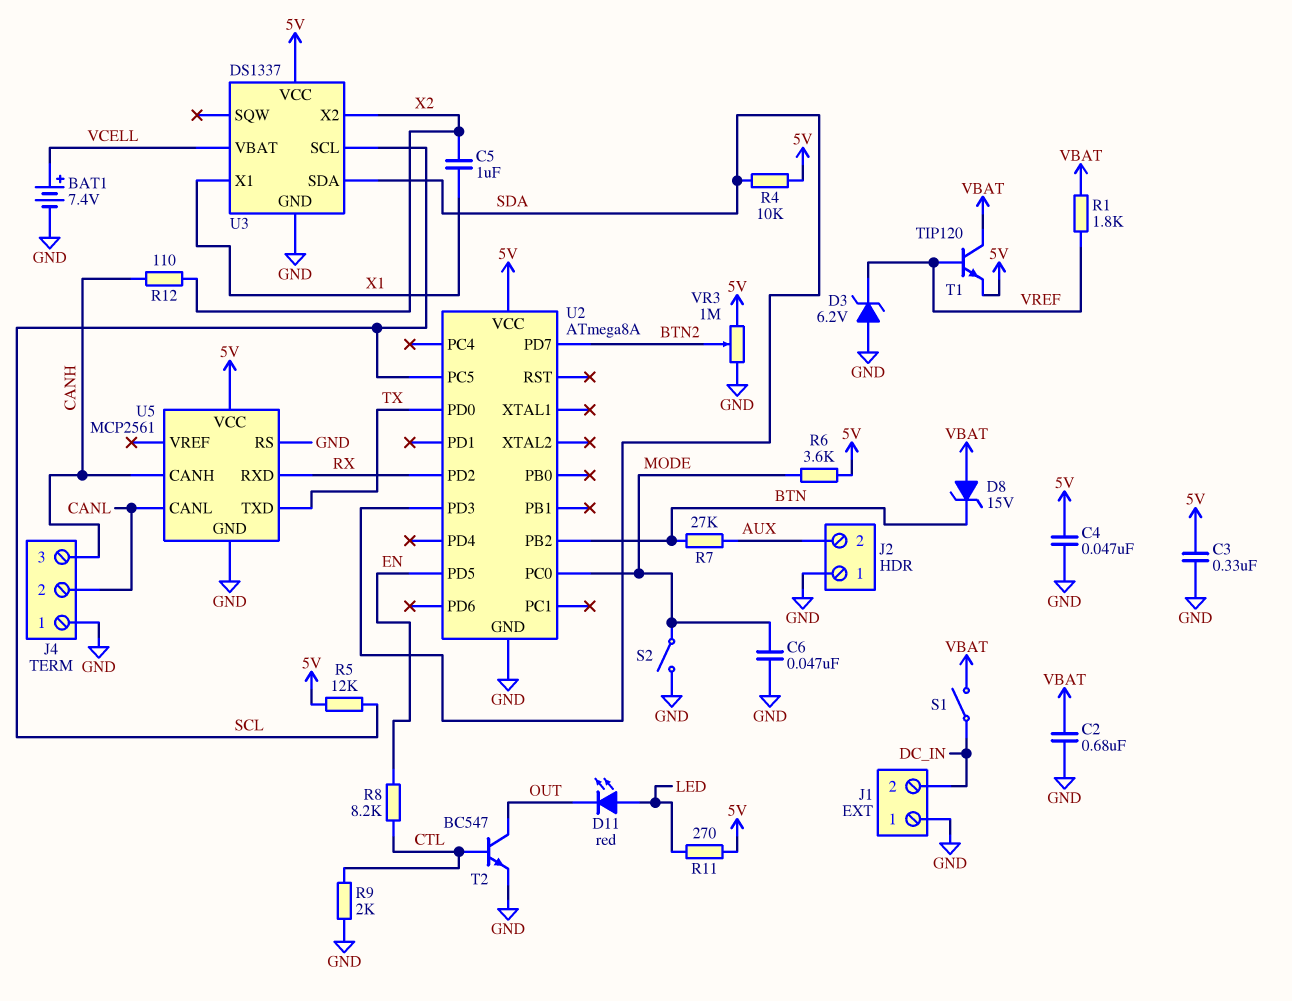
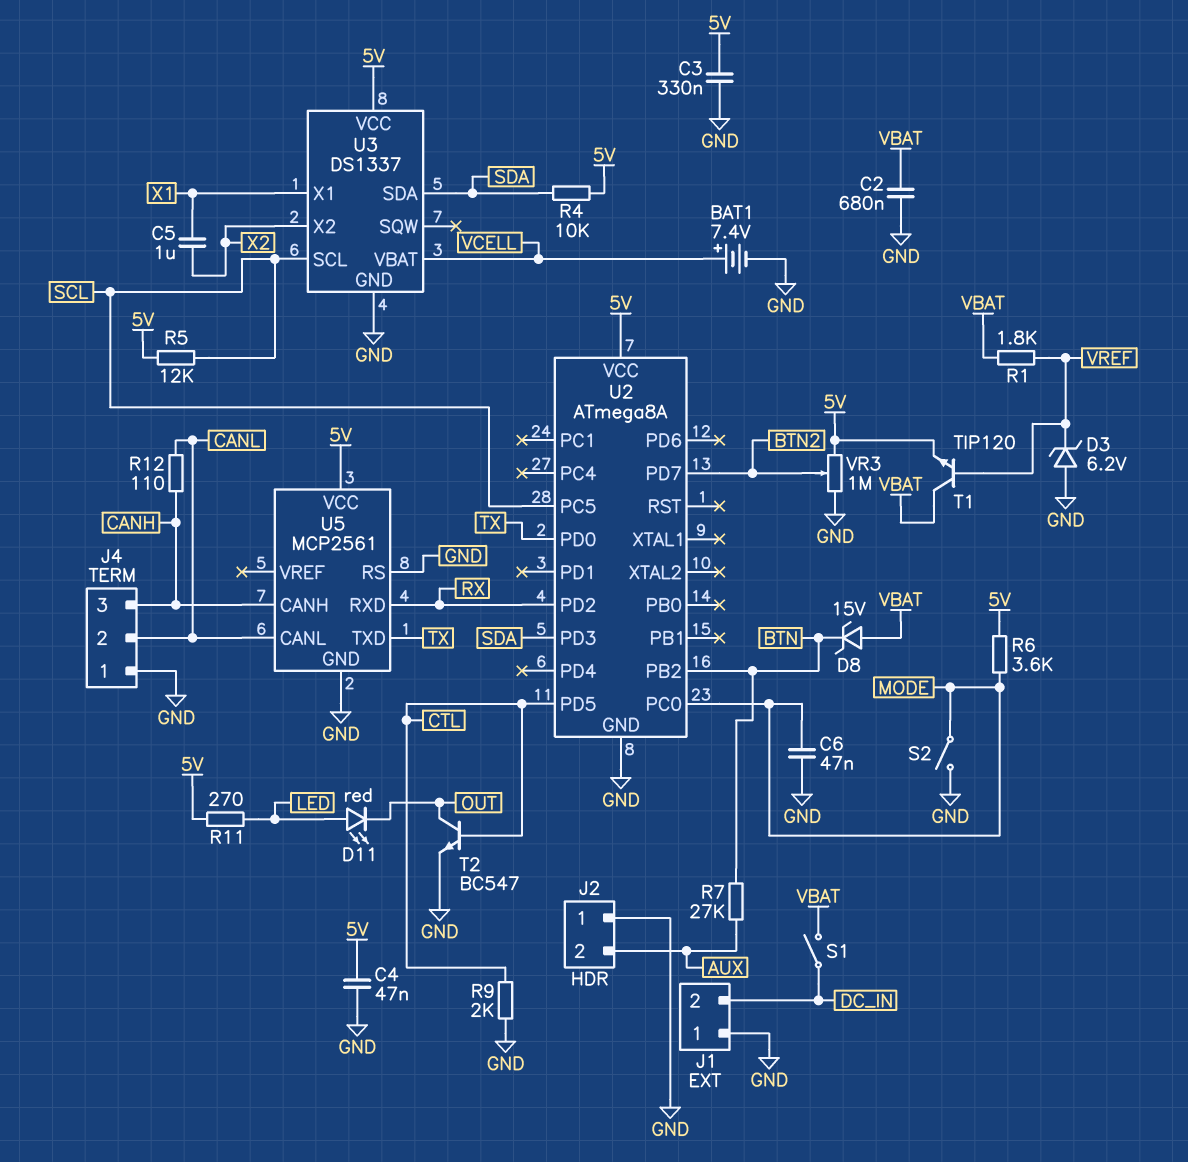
R8: 8.2k (CTL, EN) -> none
R12: 110 (CANH, X2) -> 110 (CANH, CANL)
U2 pin PD5: EN -> CTL

